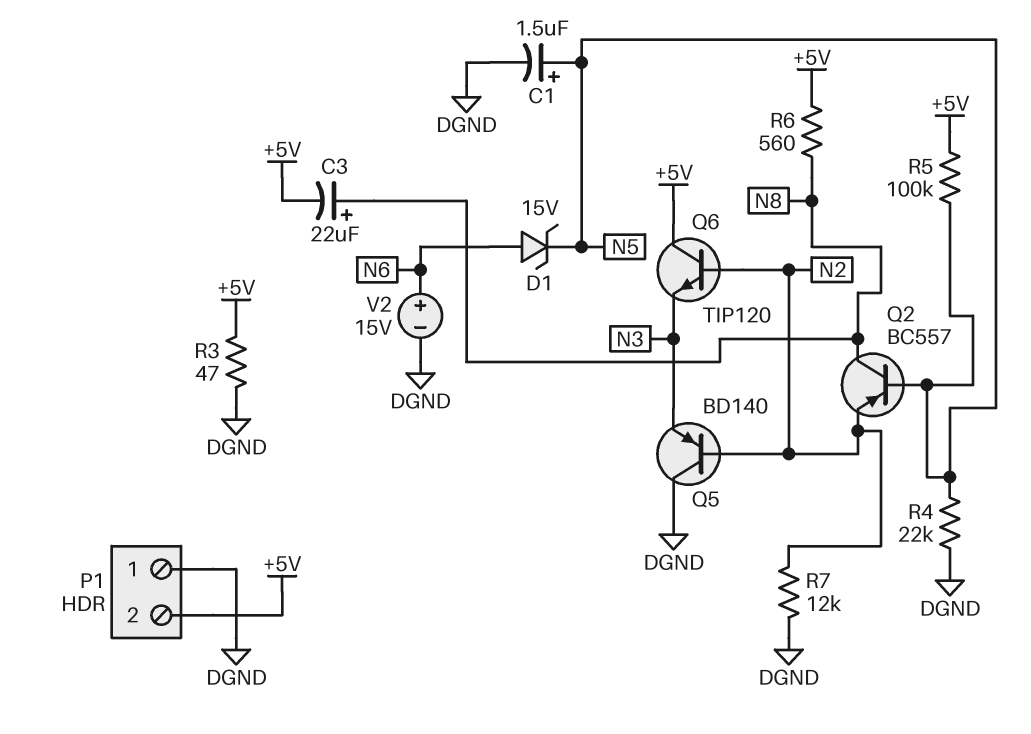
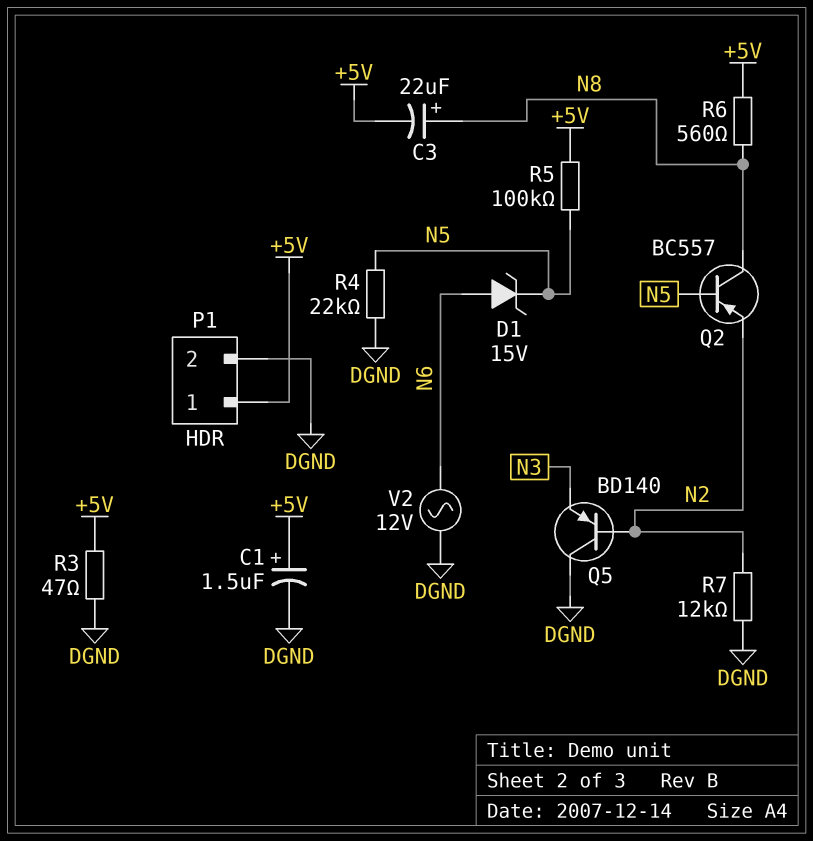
C1: 1.5uF (plus N5, minus DGND) -> 1.5uF (plus +5V, minus DGND)
P1 pin 1: DGND -> +5V
P1 pin 2: +5V -> DGND
Q6: NPN TIP120 (B N2, C +5V, E N3) -> none
V2: 15V (plus N6, minus DGND) -> AC 12V (DGND, N6)

